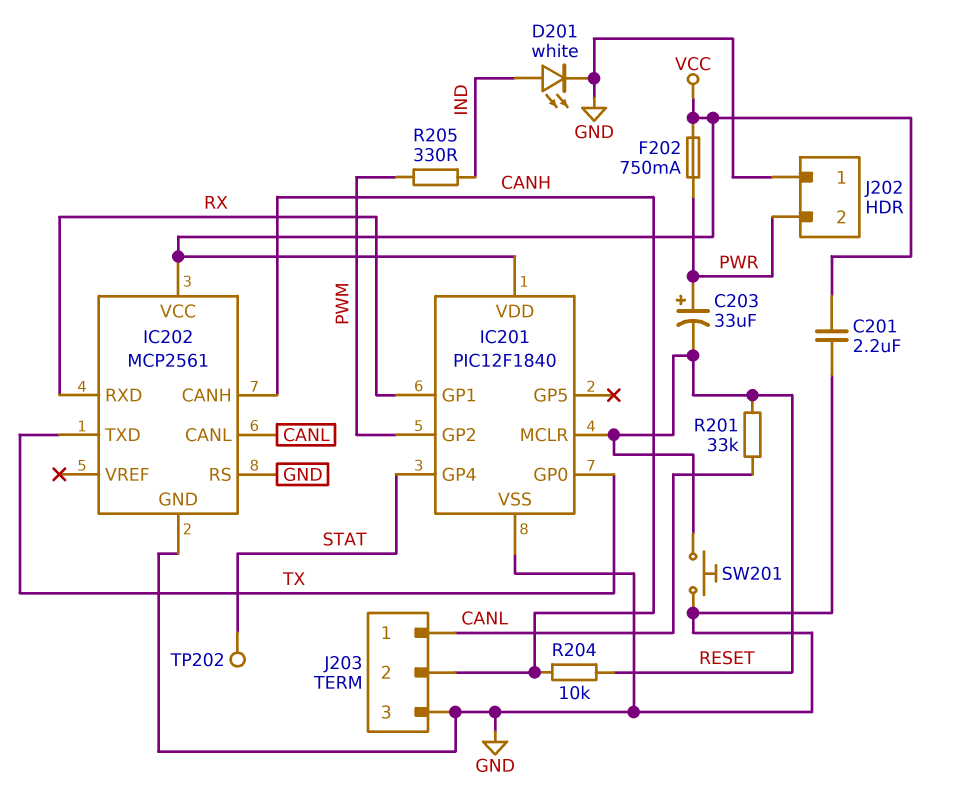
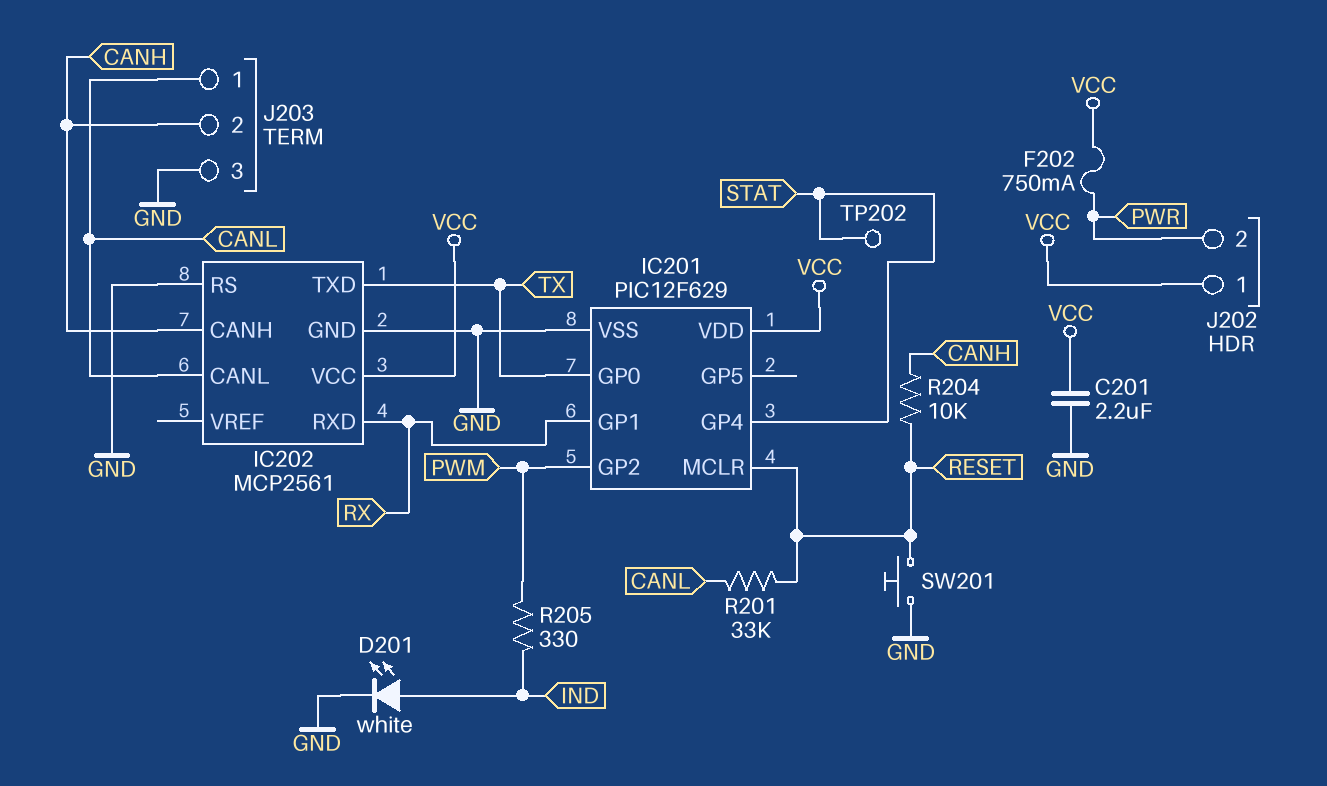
C203: 33uF (plus PWR, minus RESET) -> none
IC201: PIC12F1840 -> PIC12F629
J202 pin 1: GND -> VCC

